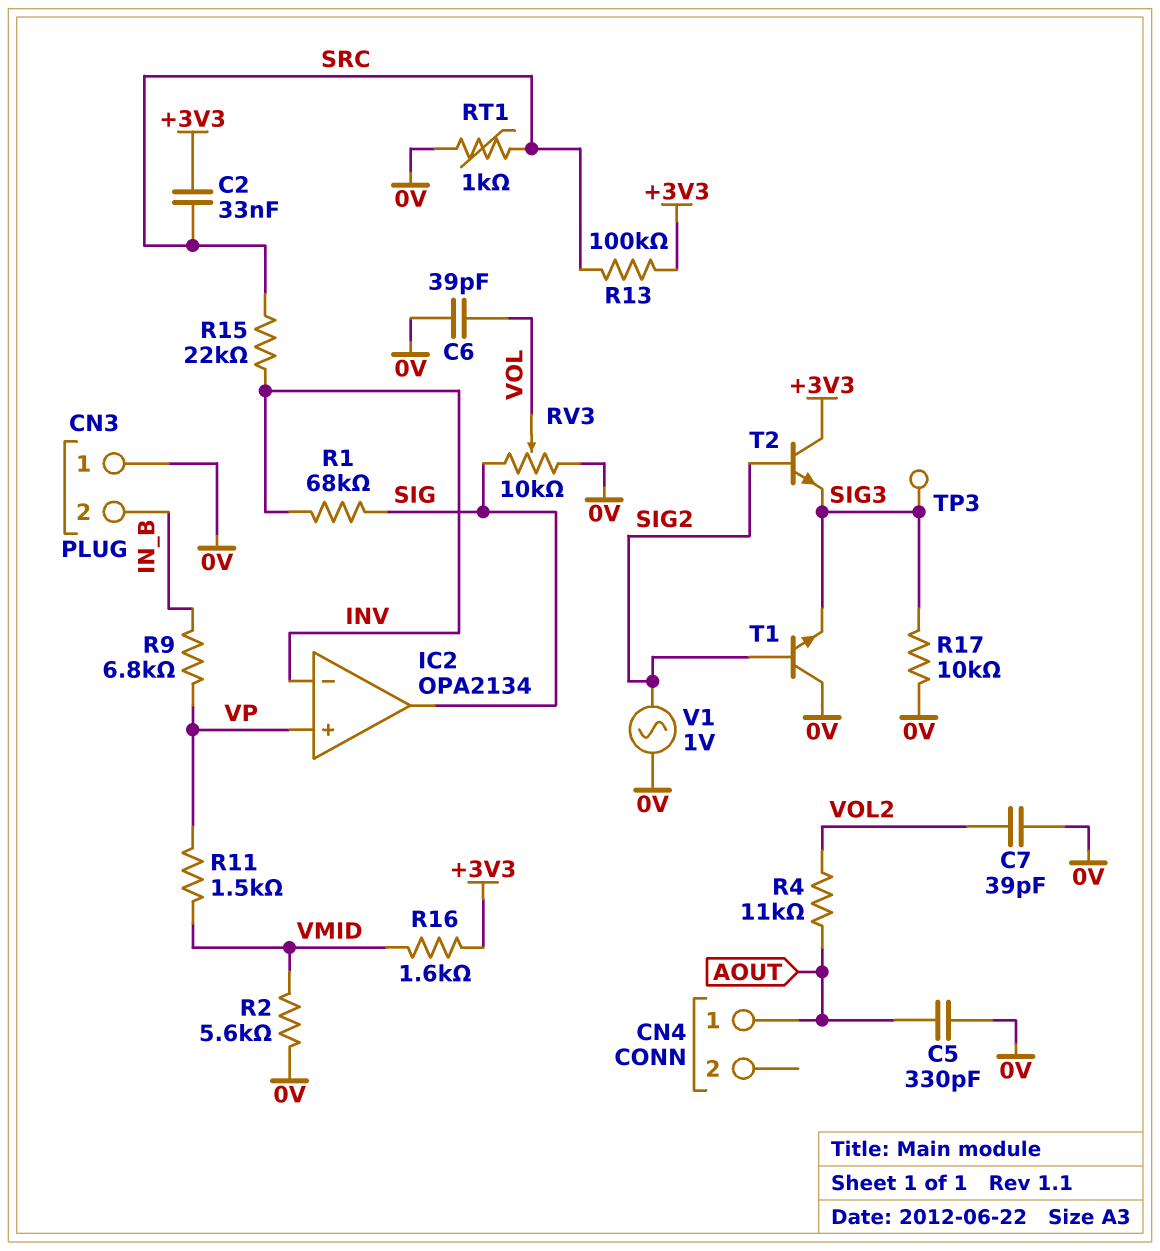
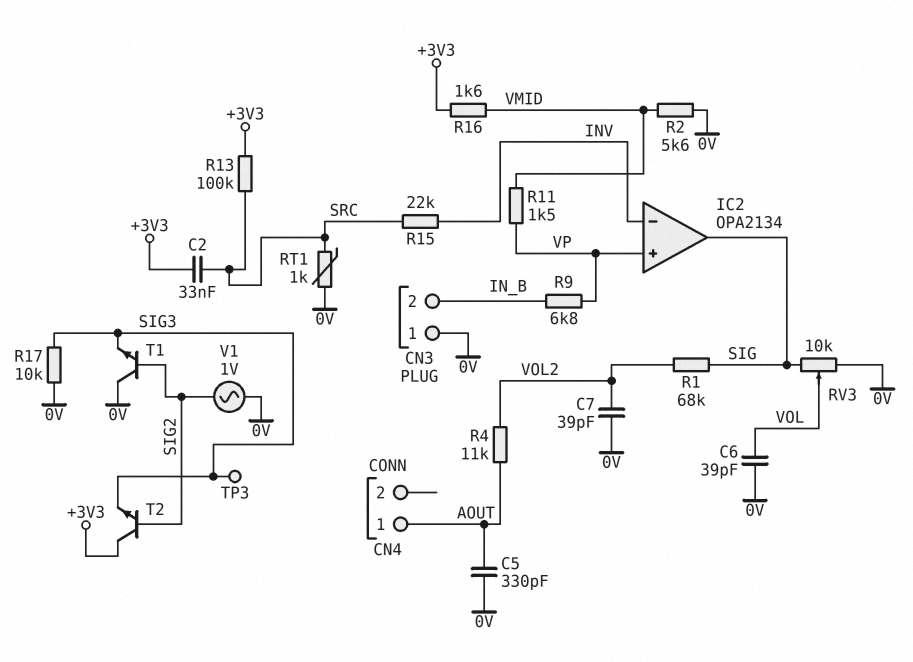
R1: 68k (INV, SIG) -> 68k (SIG, VOL2)

